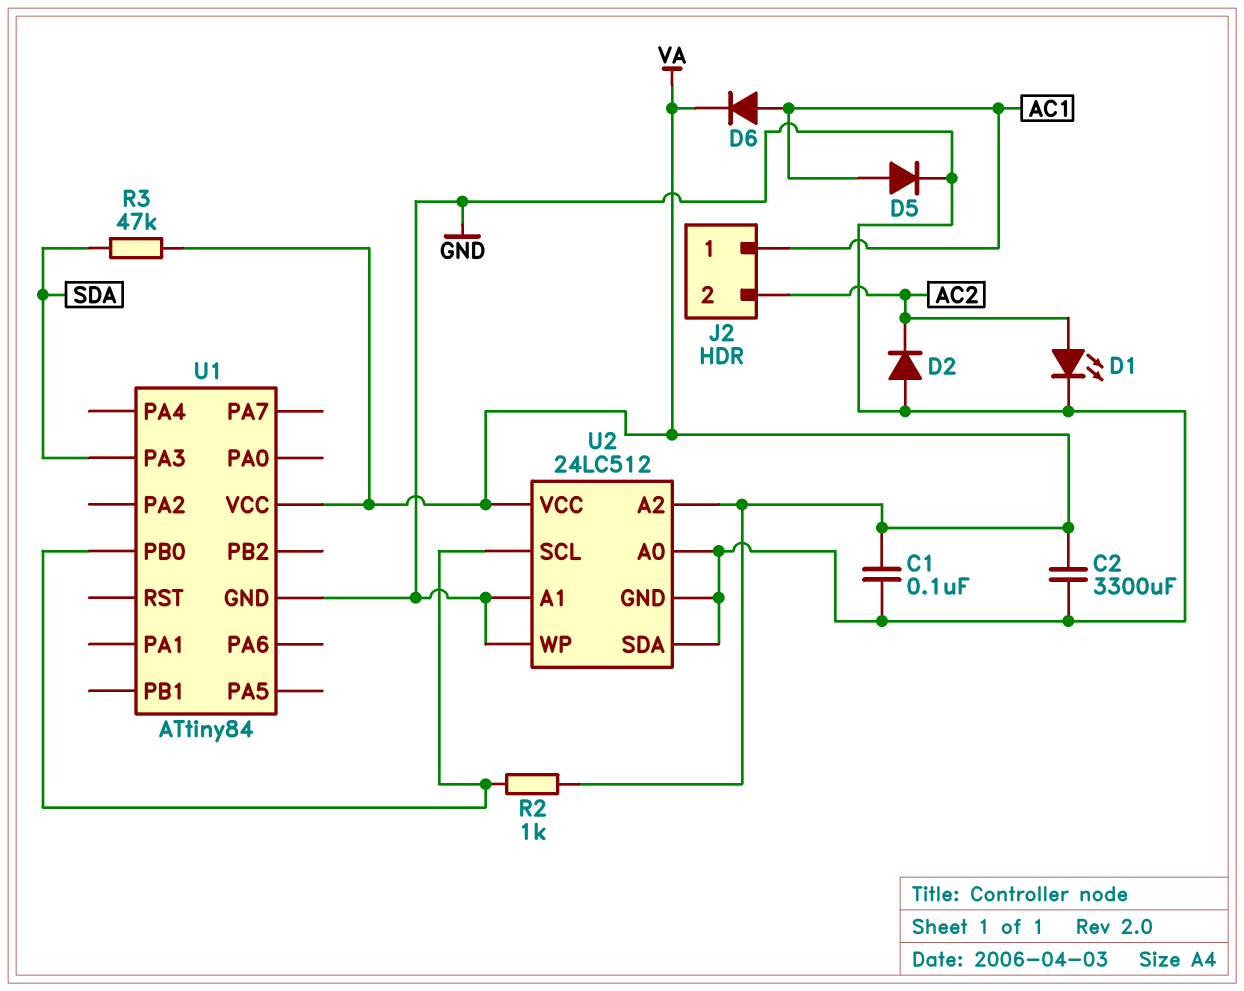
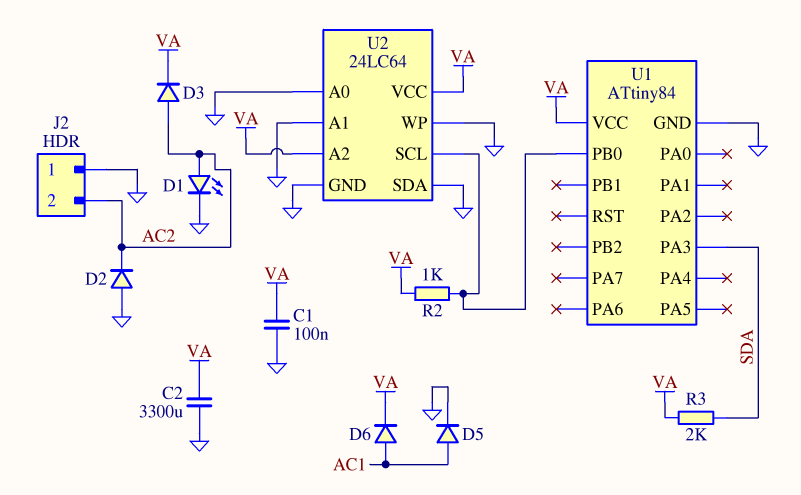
D3: none -> diode (A AC2, K VA)
J2 pin 1: AC1 -> GND
R3: 47k (SDA, VA) -> 2k (SDA, VA)
U2: 24LC512 -> 24LC64

